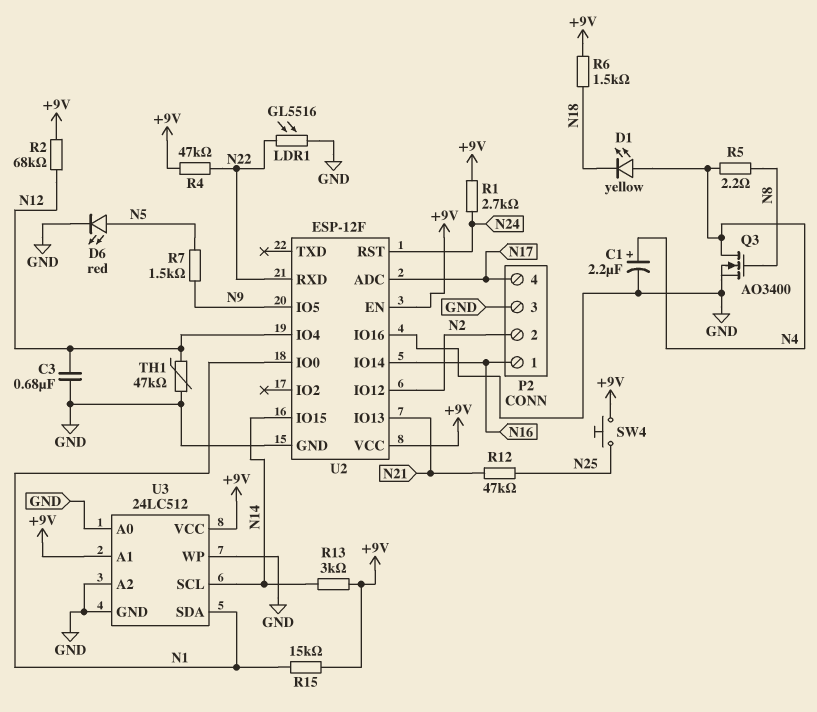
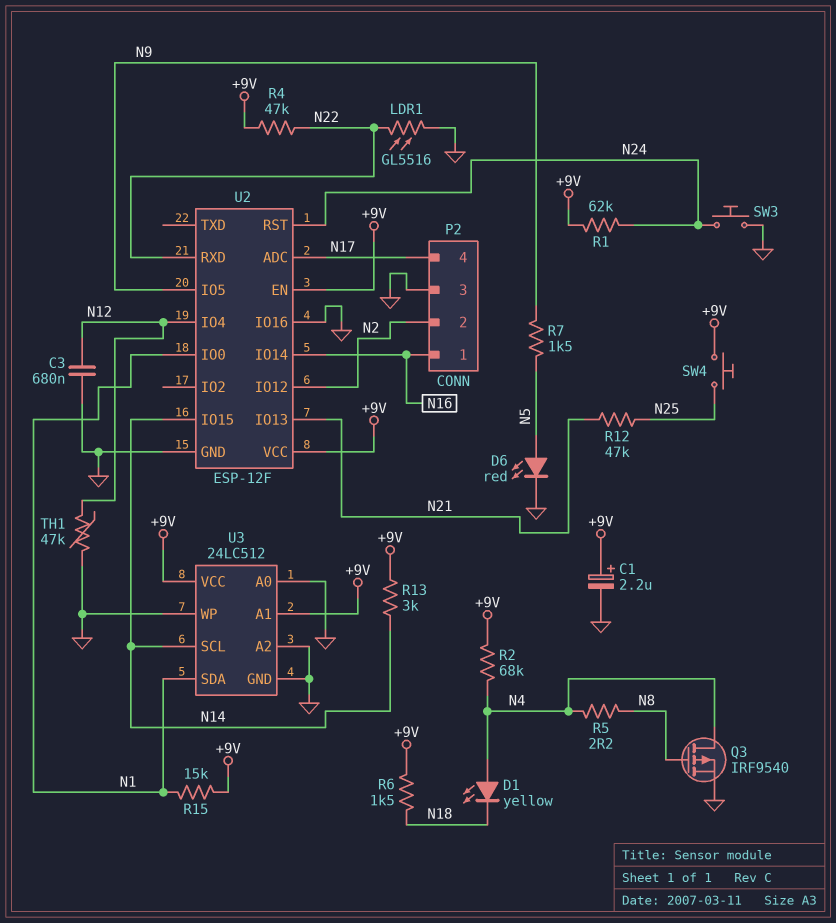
C1: 2.2uF (plus N4, minus GND) -> 2.2uF (plus +9V, minus GND)
Q3: NMOS AO3400 (G N8, D N4, S GND) -> PMOS IRF9540 (G N8, D N4, S GND)
R1: 2.7k (+9V, N24) -> 62k (+9V, N24)
R2: 68k (+9V, N12) -> 68k (+9V, N4)
SW3: none -> button (GND, N24)

